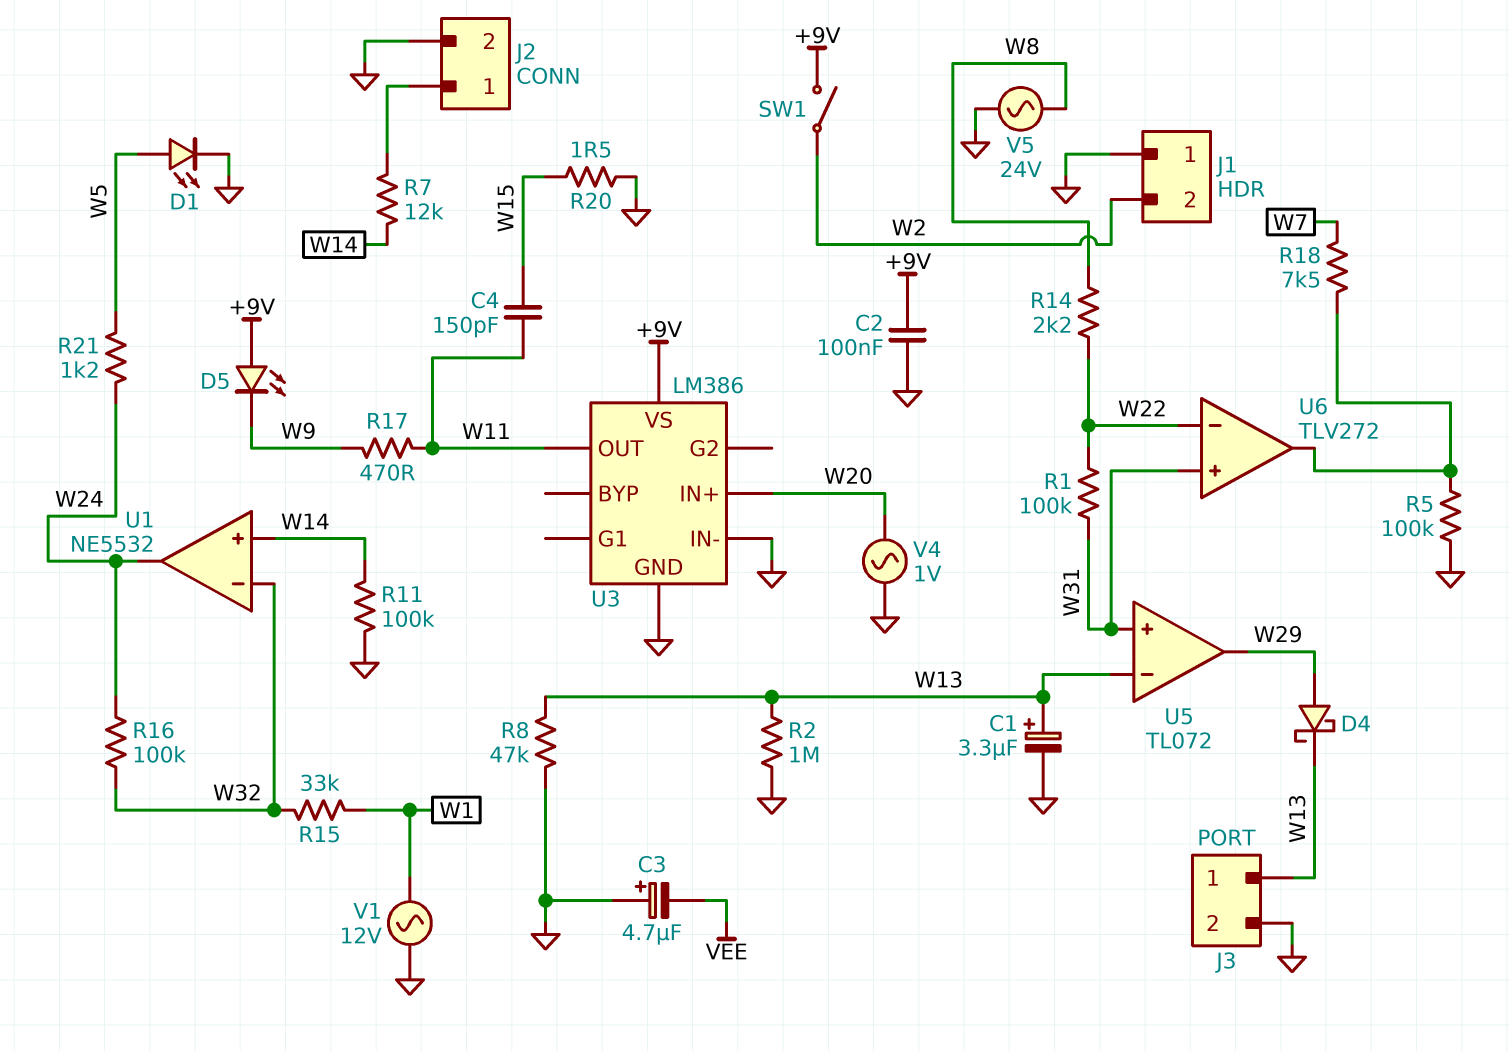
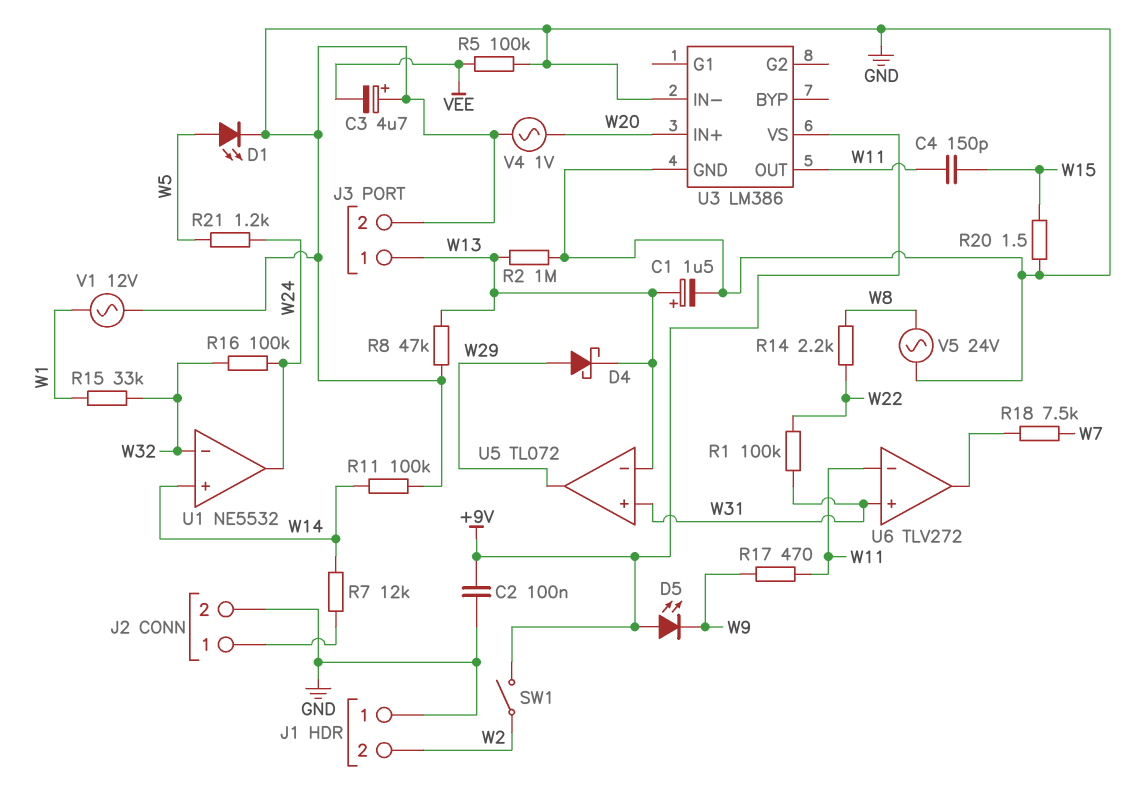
C1: 3.3uF (plus W13, minus GND) -> 1.5uF (plus W13, minus GND)
R5: 100k (GND, U6/out) -> 100k (GND, VEE)
U6 pin in-: W22 -> W11

